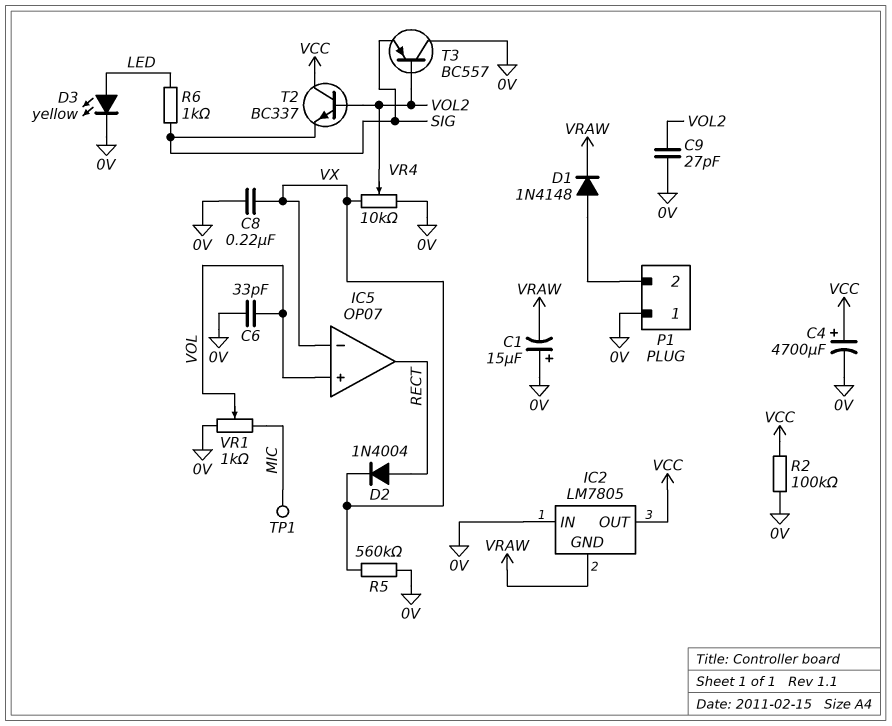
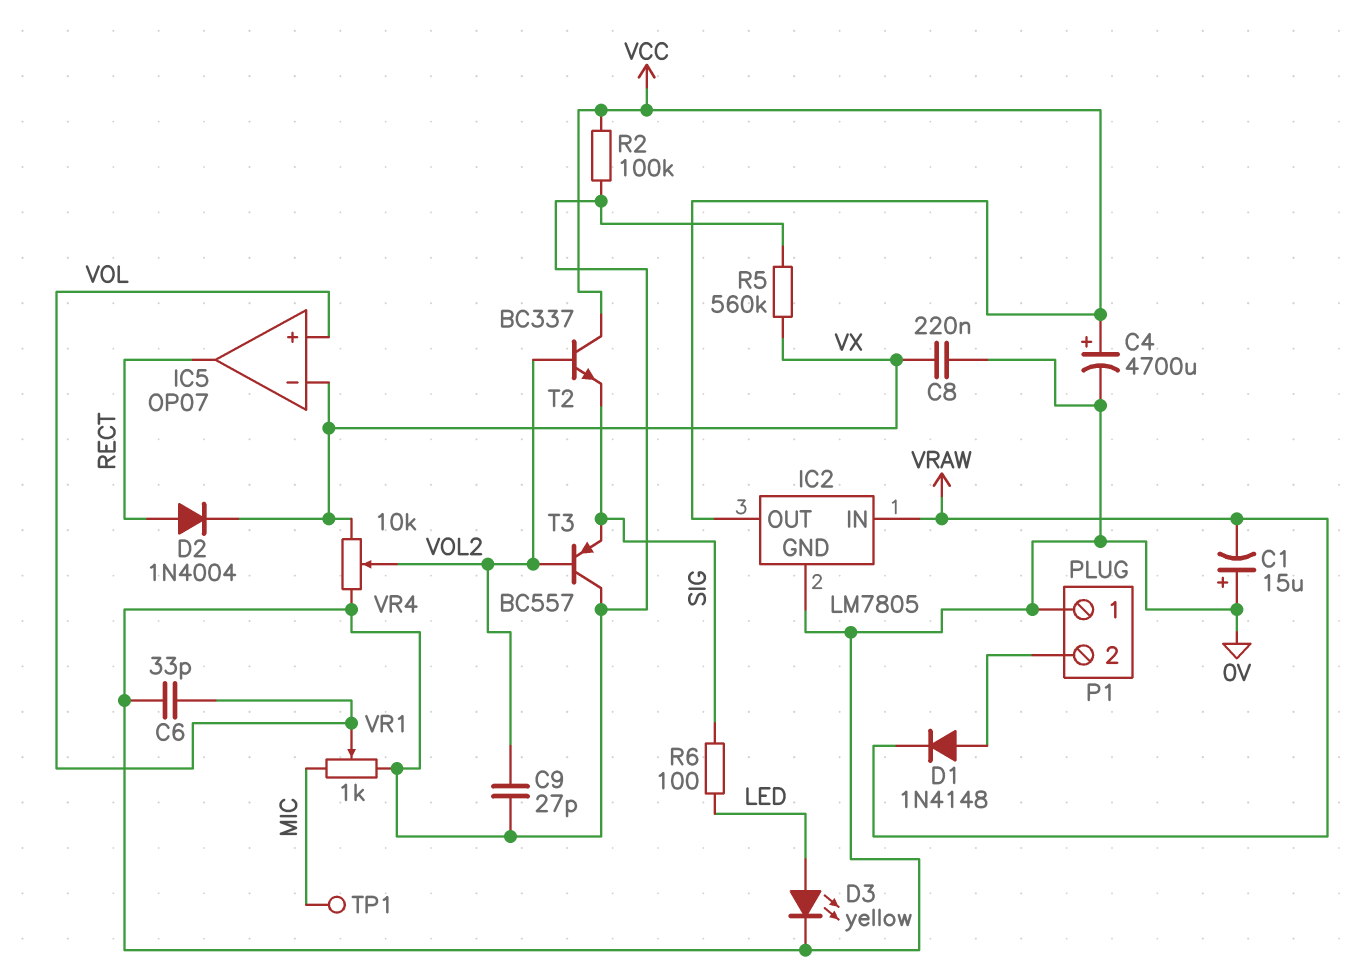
IC2 pin GND: VRAW -> 0V
IC2 pin IN: 0V -> VRAW
R6: 1k (LED, SIG) -> 100 (LED, SIG)

